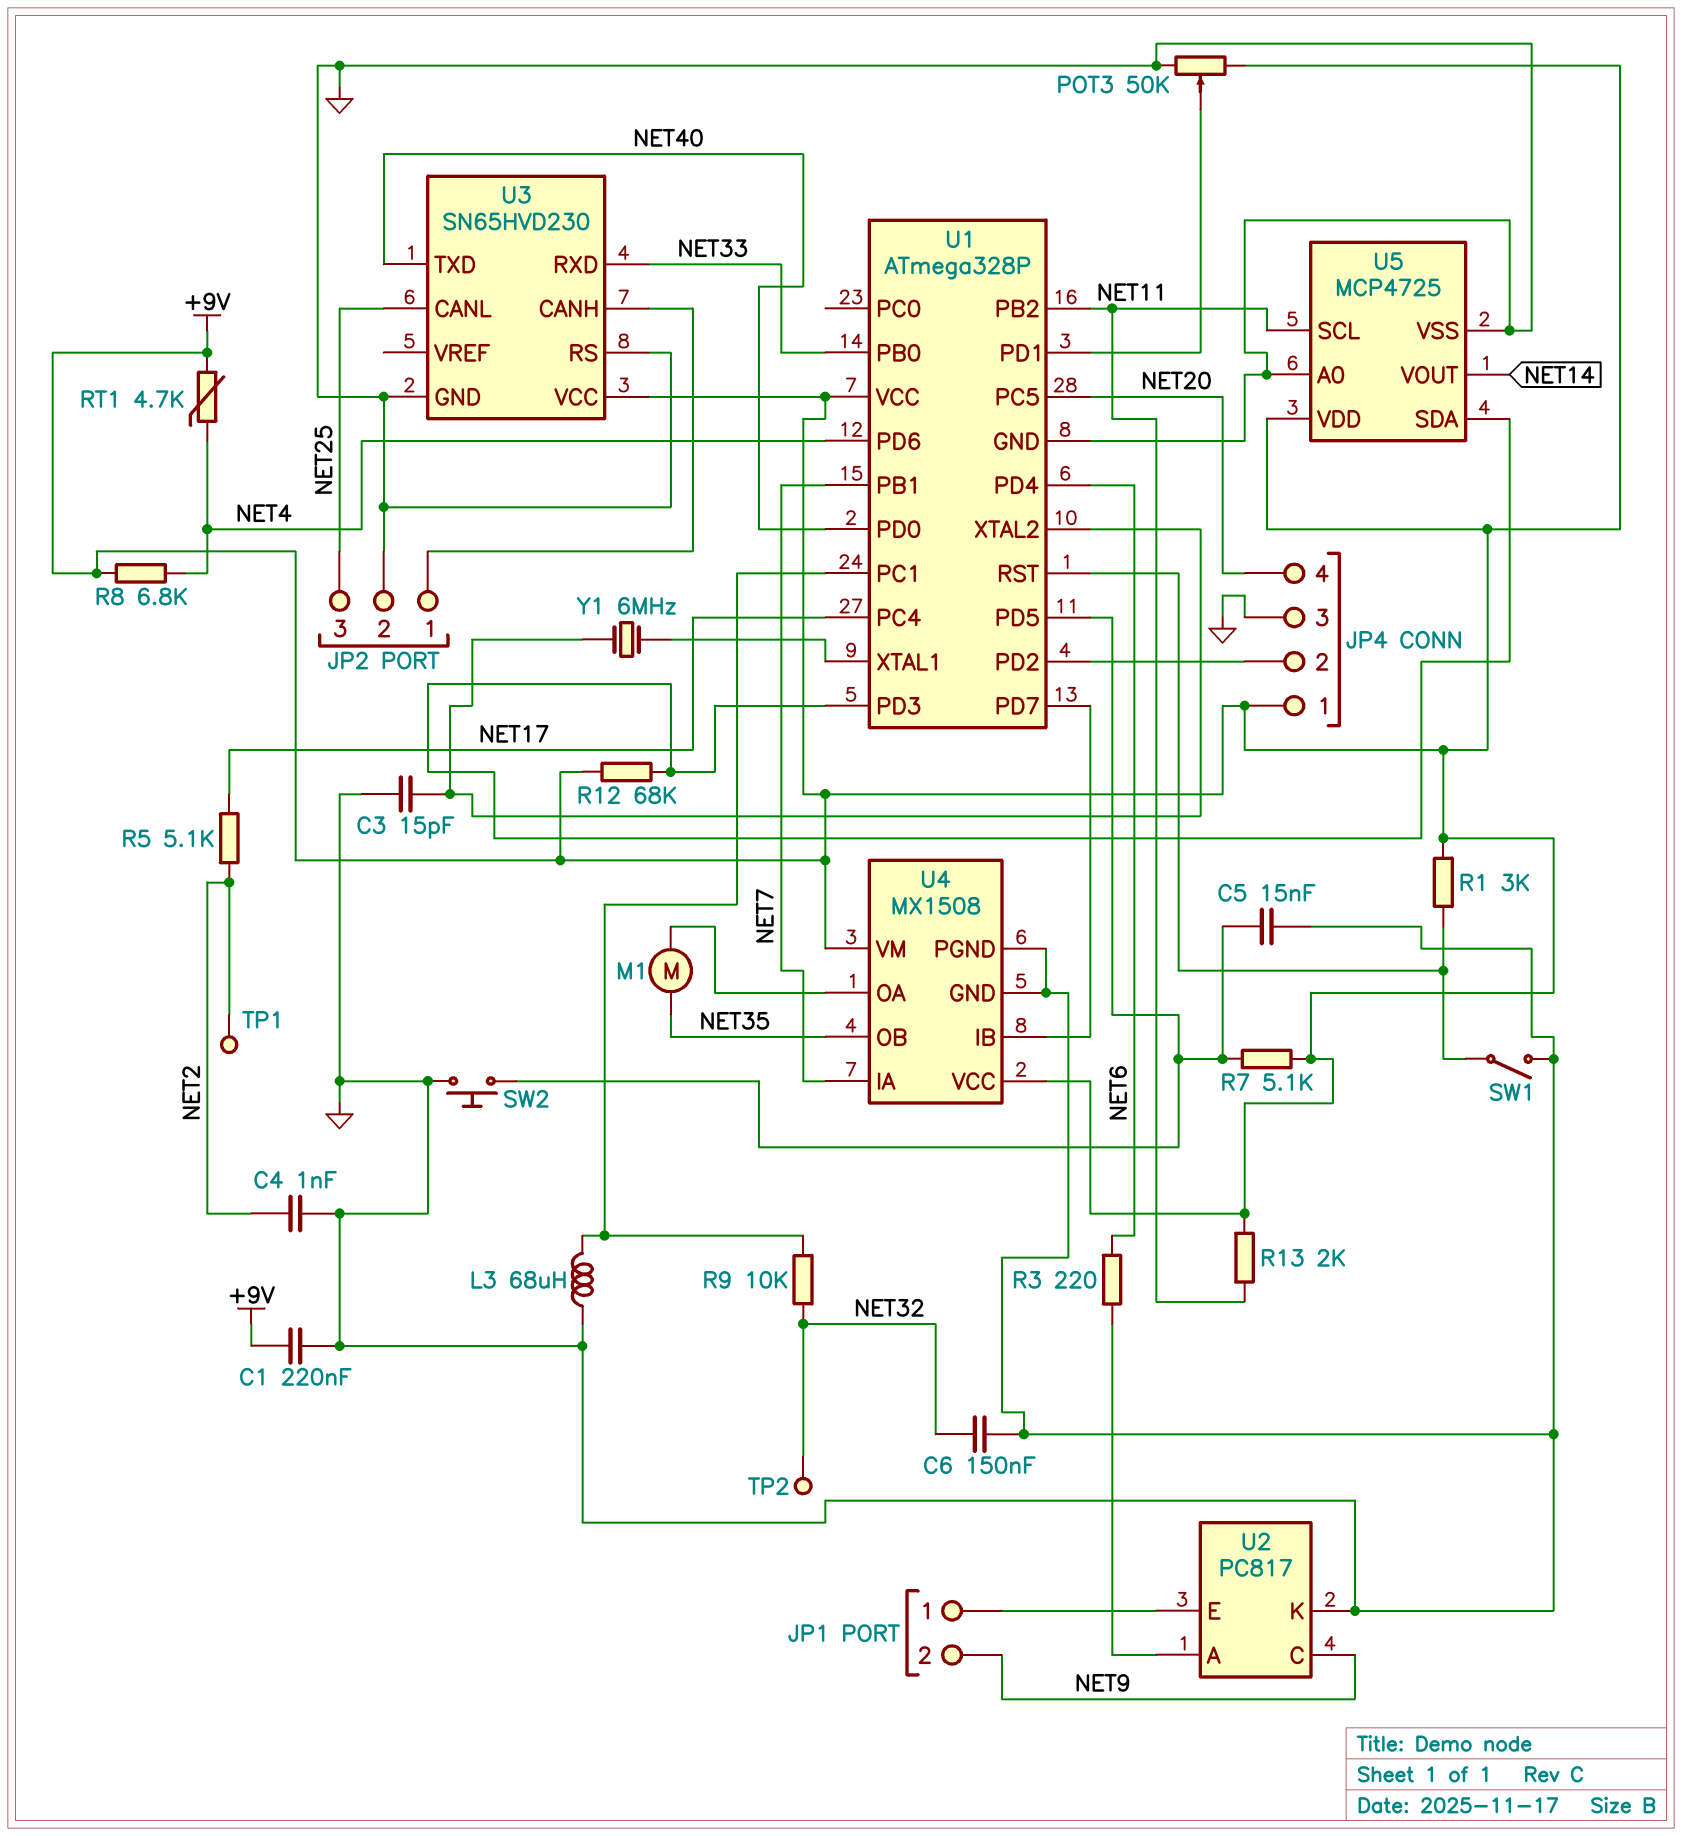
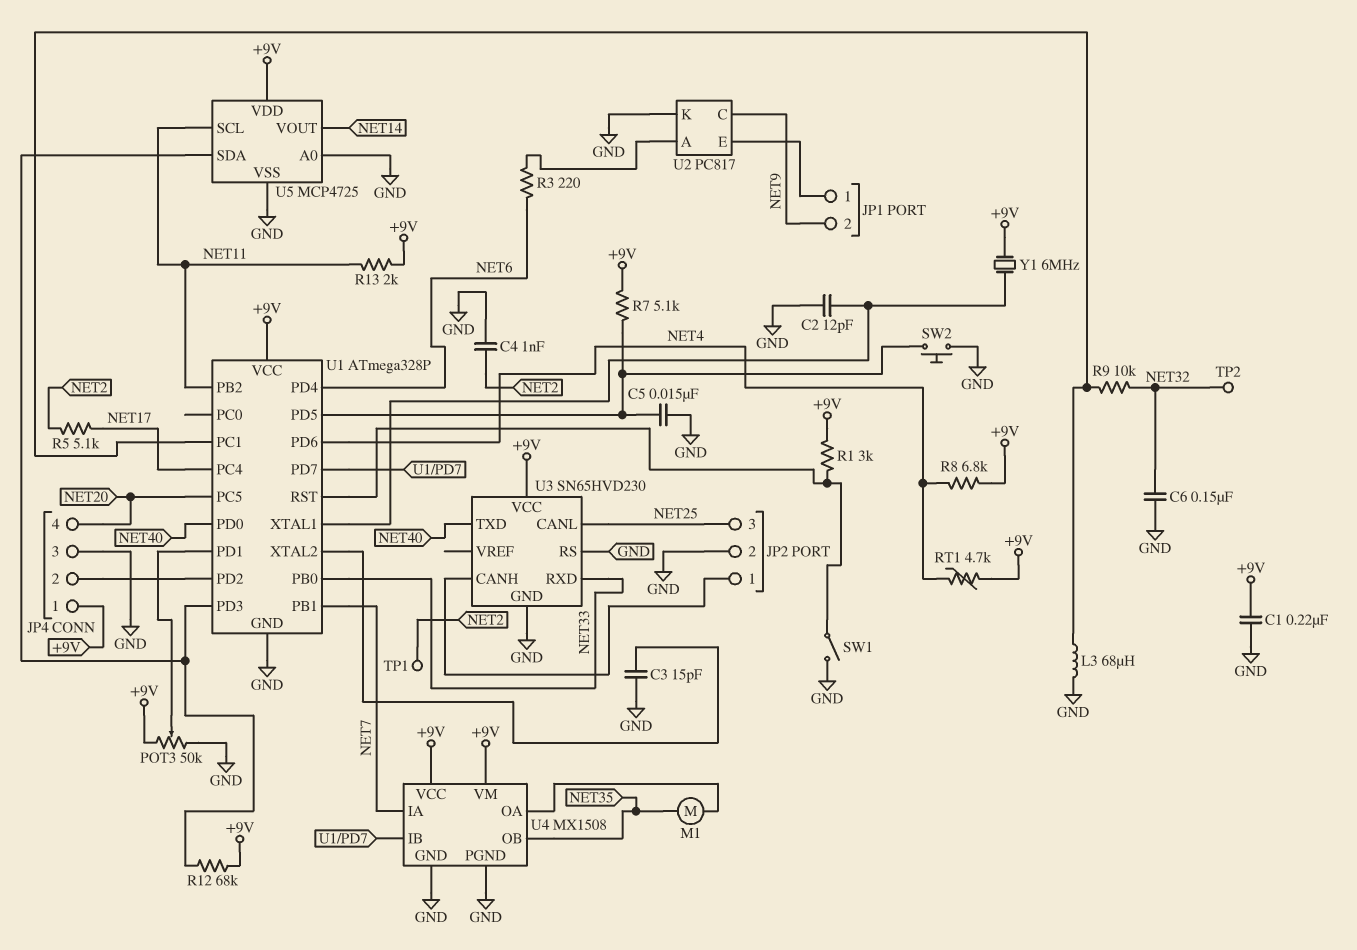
C2: none -> 12pF (GND, U1/XTAL1)
Y1: 6MHz (U1/XTAL1, U1/XTAL2) -> 6MHz (+9V, U1/XTAL1)

